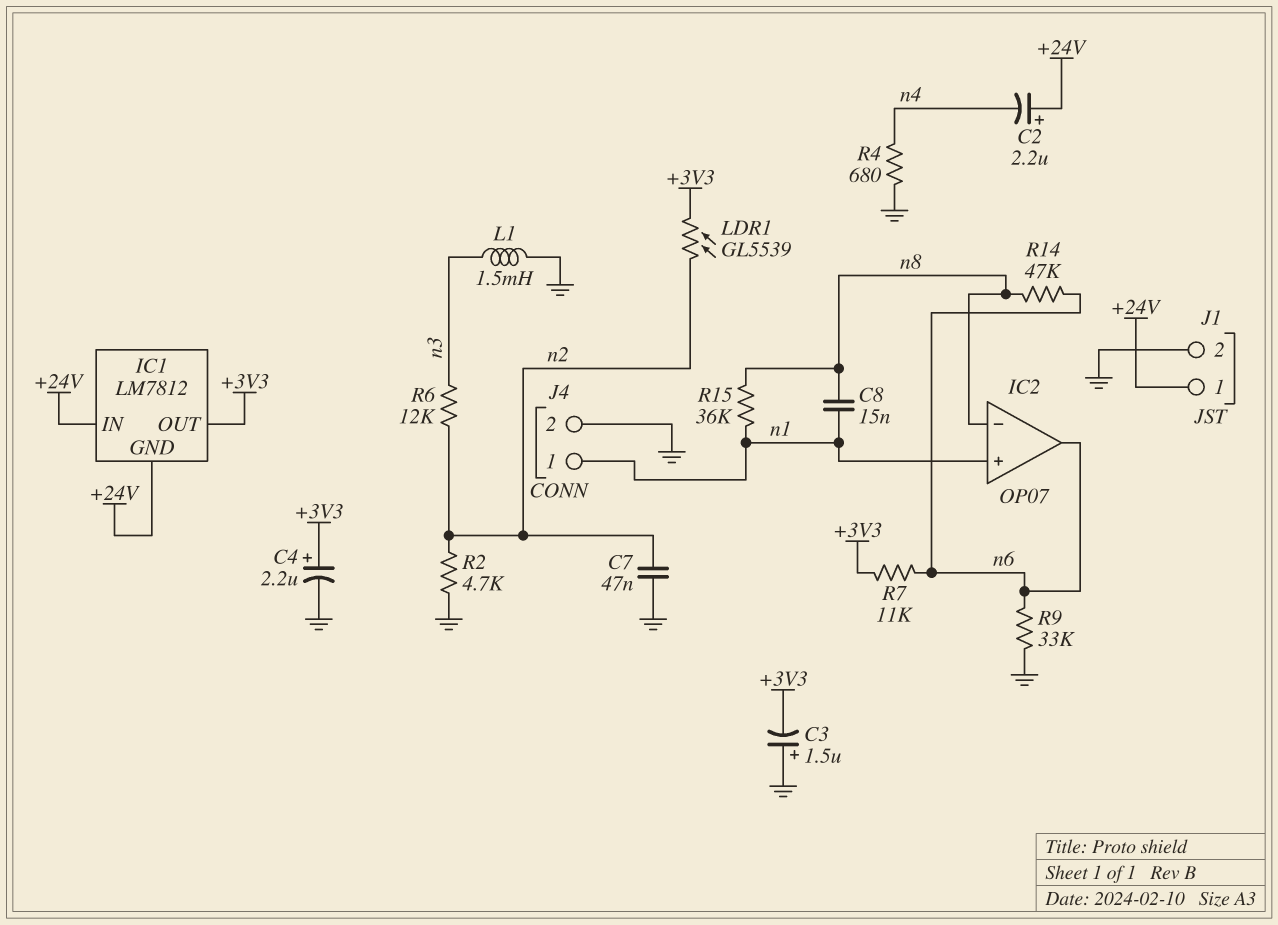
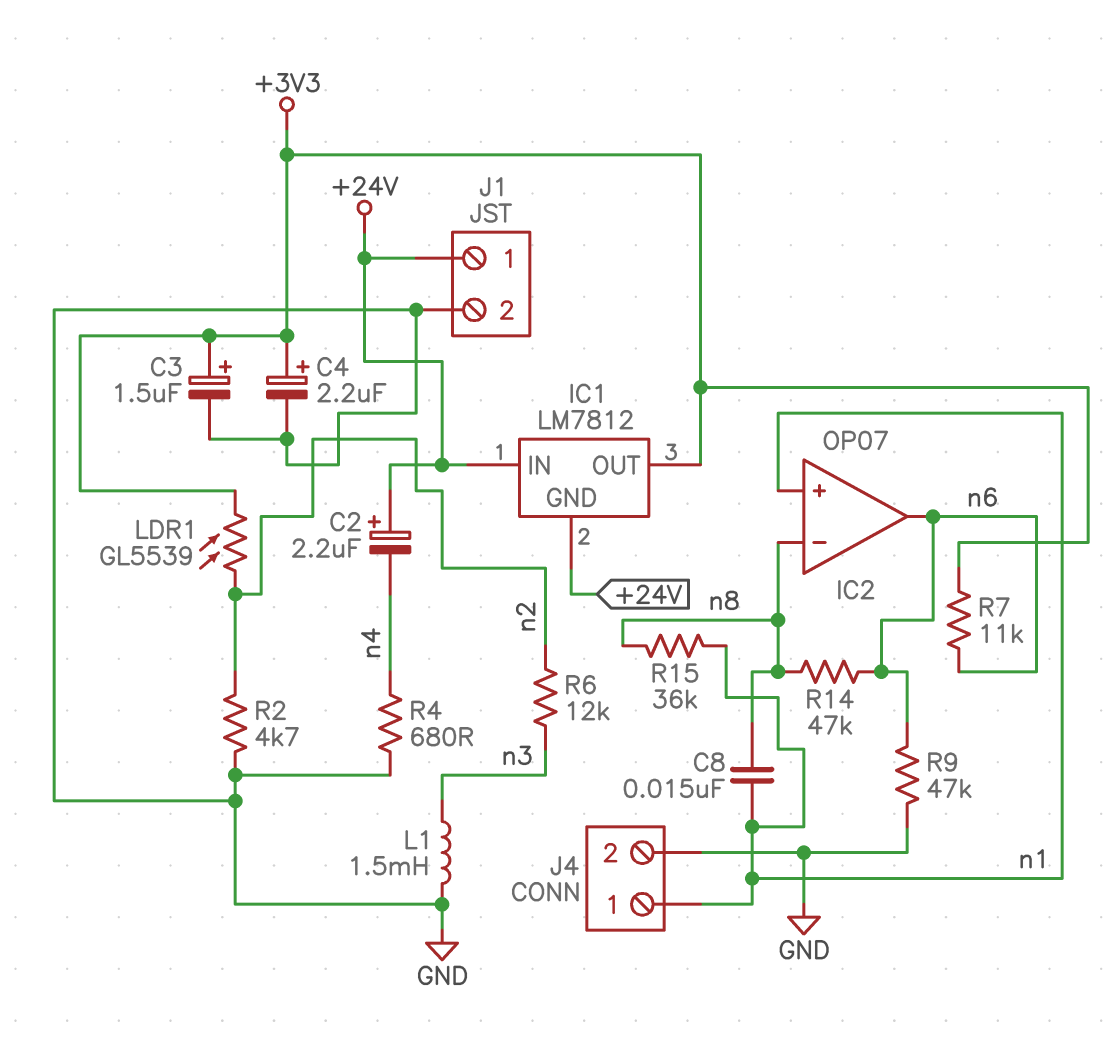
C3: 1.5uF (plus GND, minus +3V3) -> 1.5uF (plus +3V3, minus GND)
C7: 47nF (GND, n2) -> none
R9: 33k (GND, n6) -> 47k (GND, n6)

